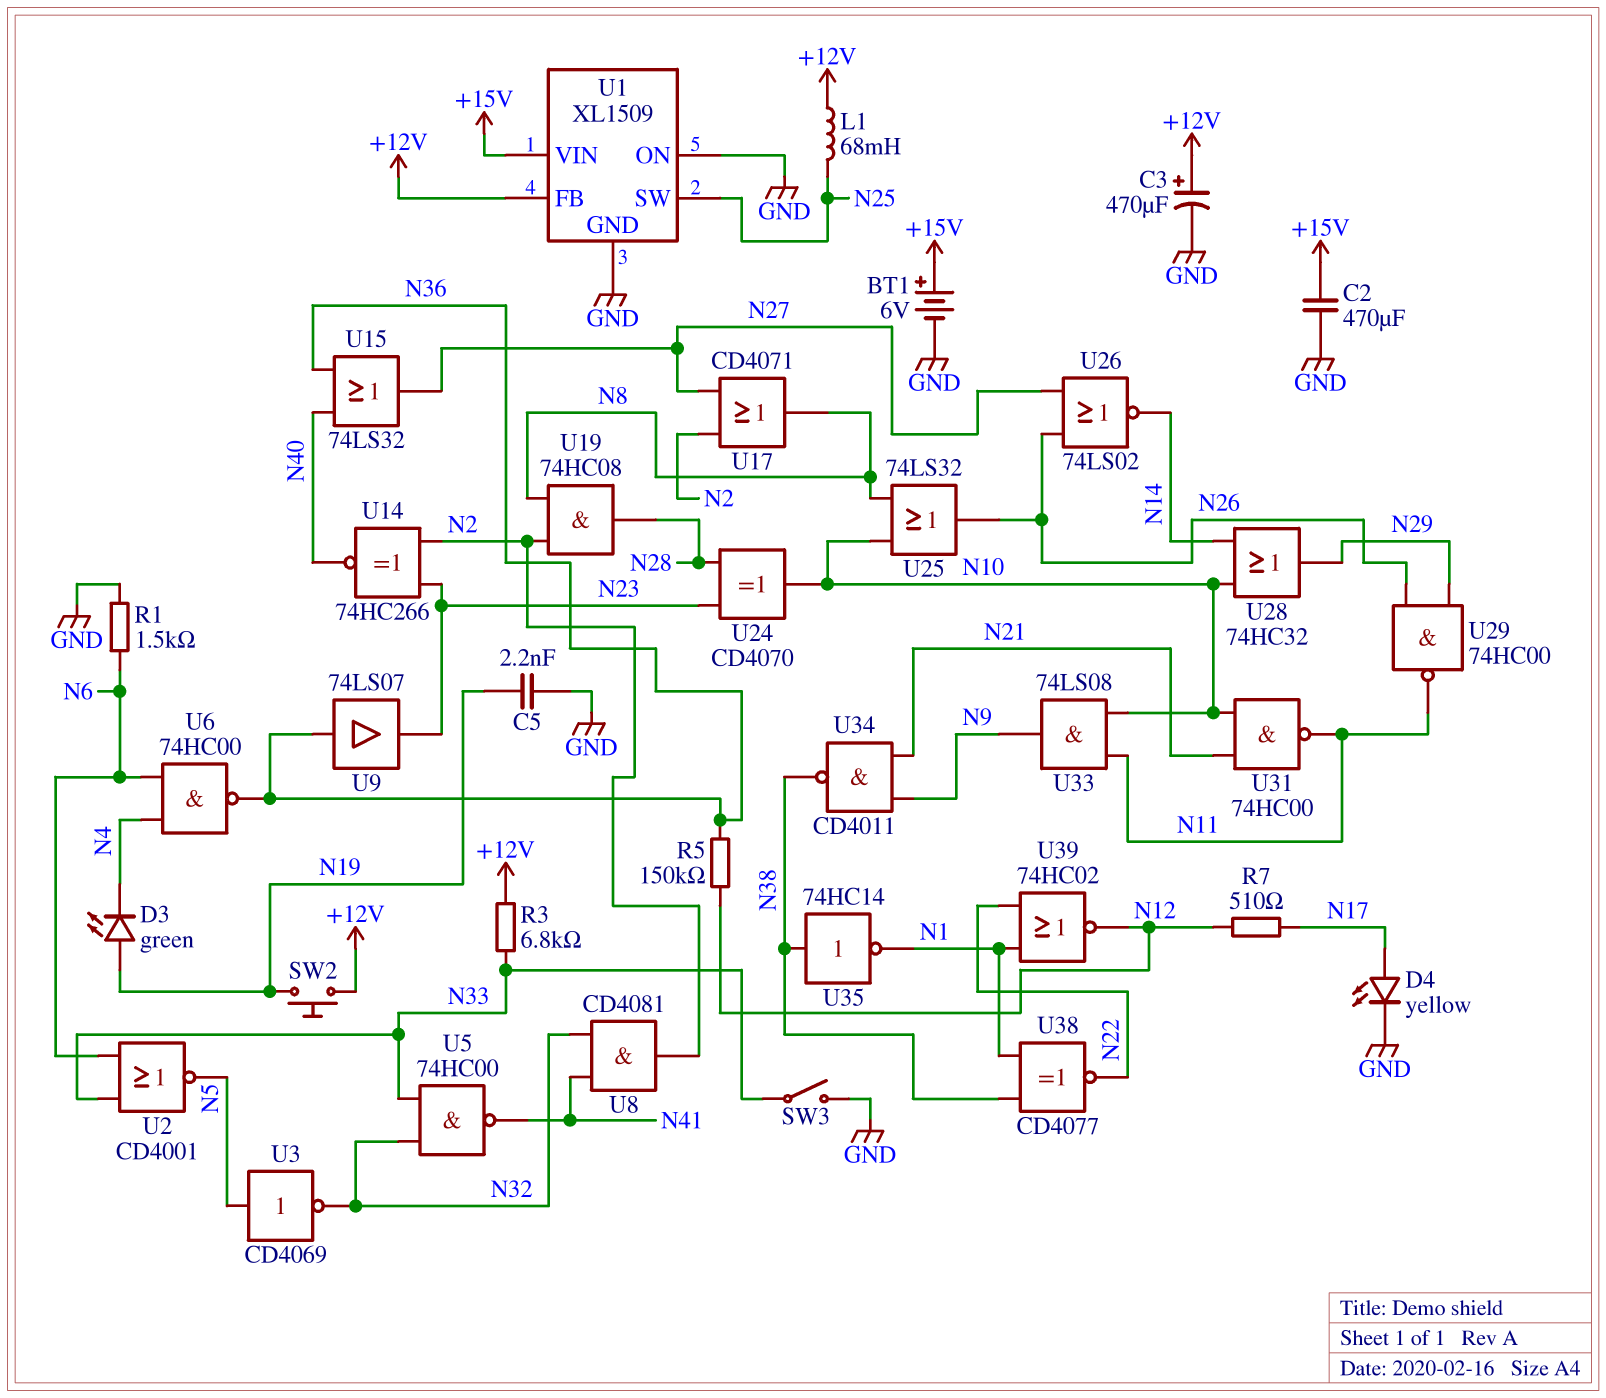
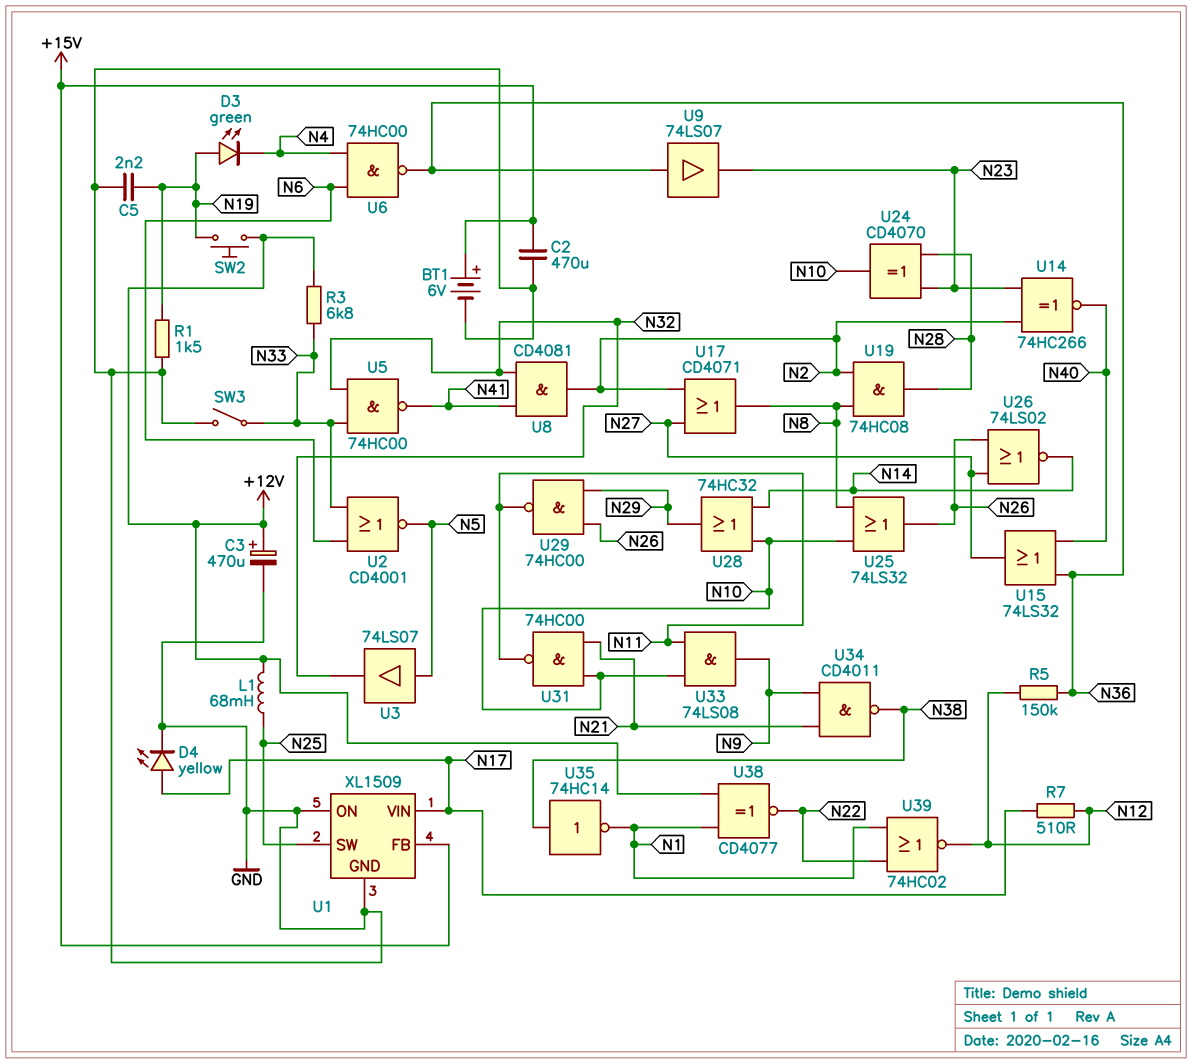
R1: 1.5k (GND, N6) -> 1.5k (GND, N19)
U1 pin FB: +12V -> +15V
U1 pin VIN: +15V -> N17
U3: NOT CD4069 (in N5, out N32) -> buffer 74LS07 (in N5, out N32)
U38: XNOR CD4077 (in N1, in N38, out N22) -> XNOR CD4077 (in +12V, in N1, out N22)

